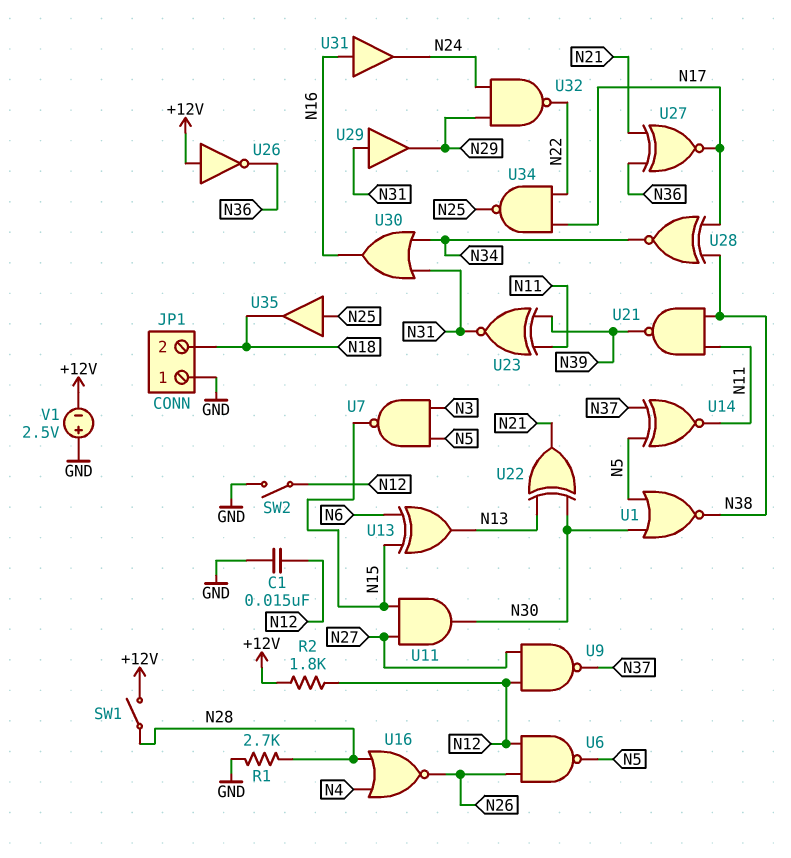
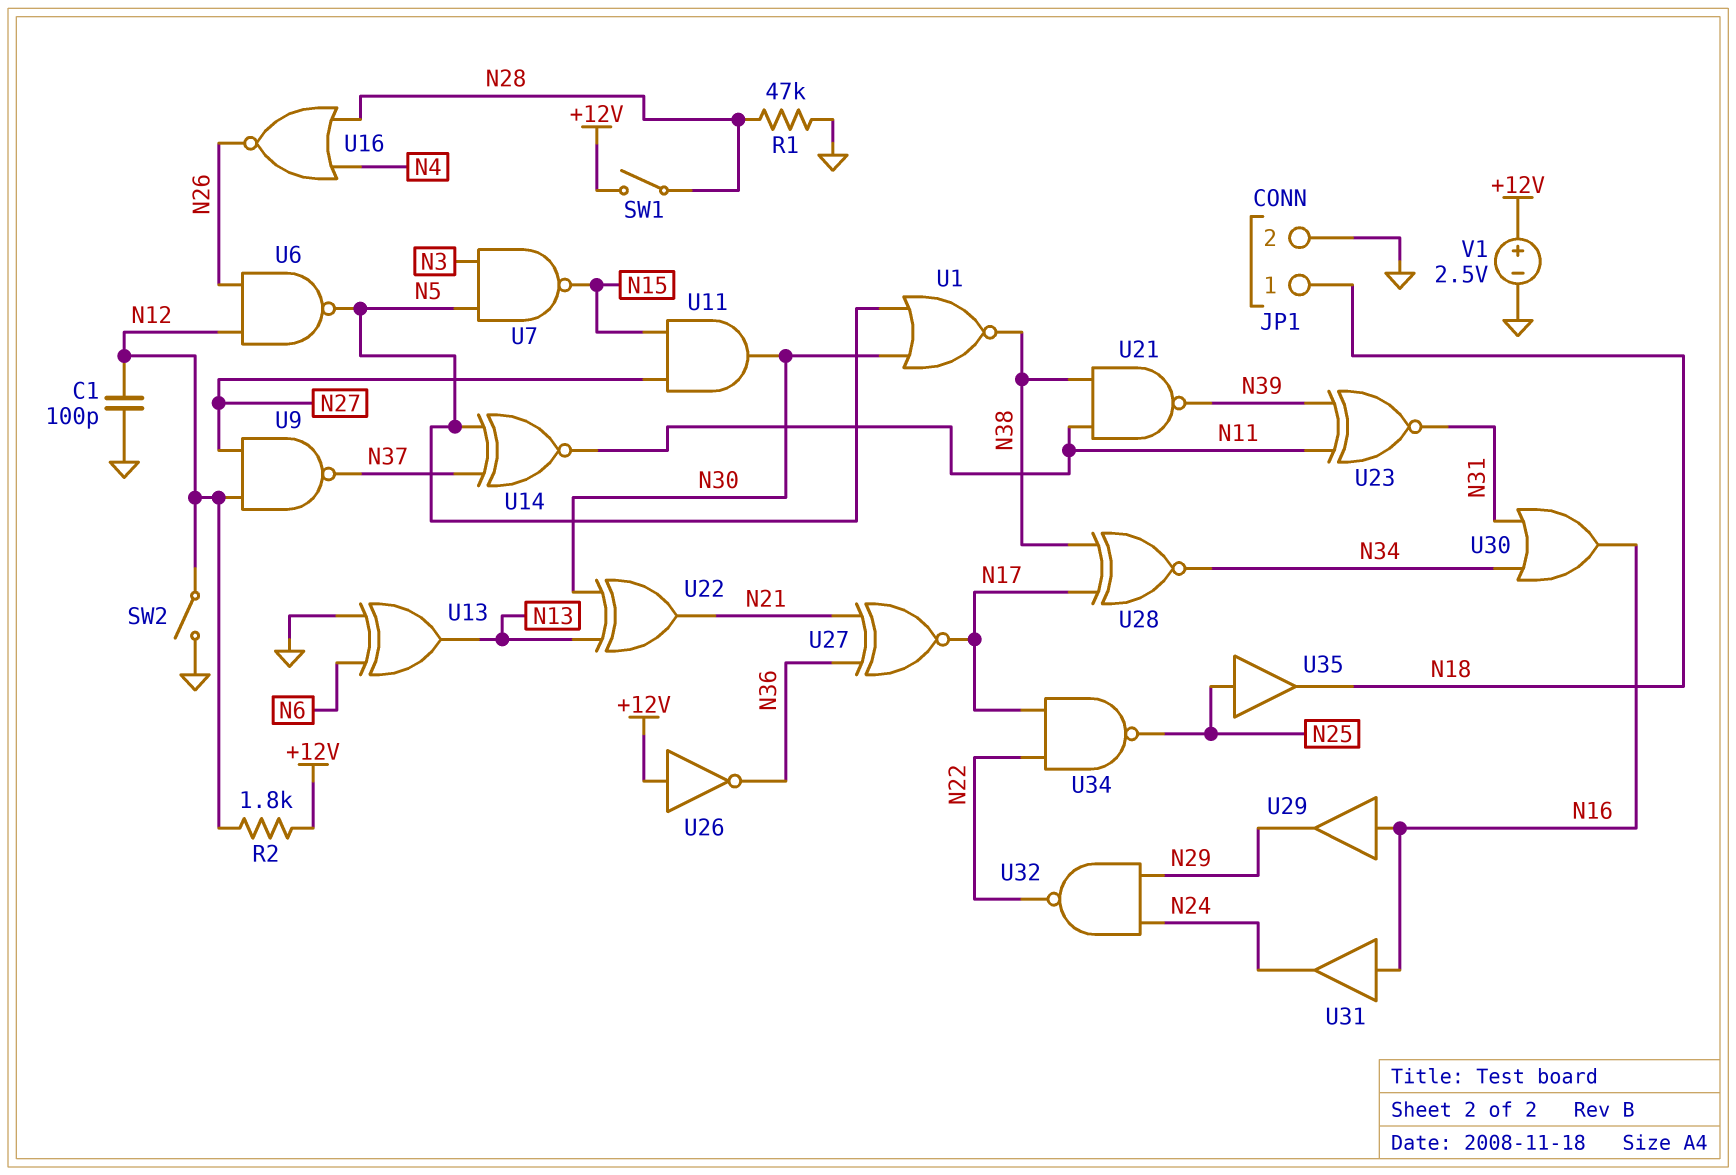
C1: 15nF (GND, N12) -> 100pF (GND, N12)
JP1 pin 1: GND -> N18
JP1 pin 2: N18 -> GND
R1: 2.7k (GND, N28) -> 47k (GND, N28)
U13: XOR (in N6, in N15, out N13) -> XOR (in GND, in N6, out N13)
U29: buffer (in N31, out N29) -> buffer (in N16, out N29)
V1: 2.5V (plus GND, minus +12V) -> 2.5V (plus +12V, minus GND)

